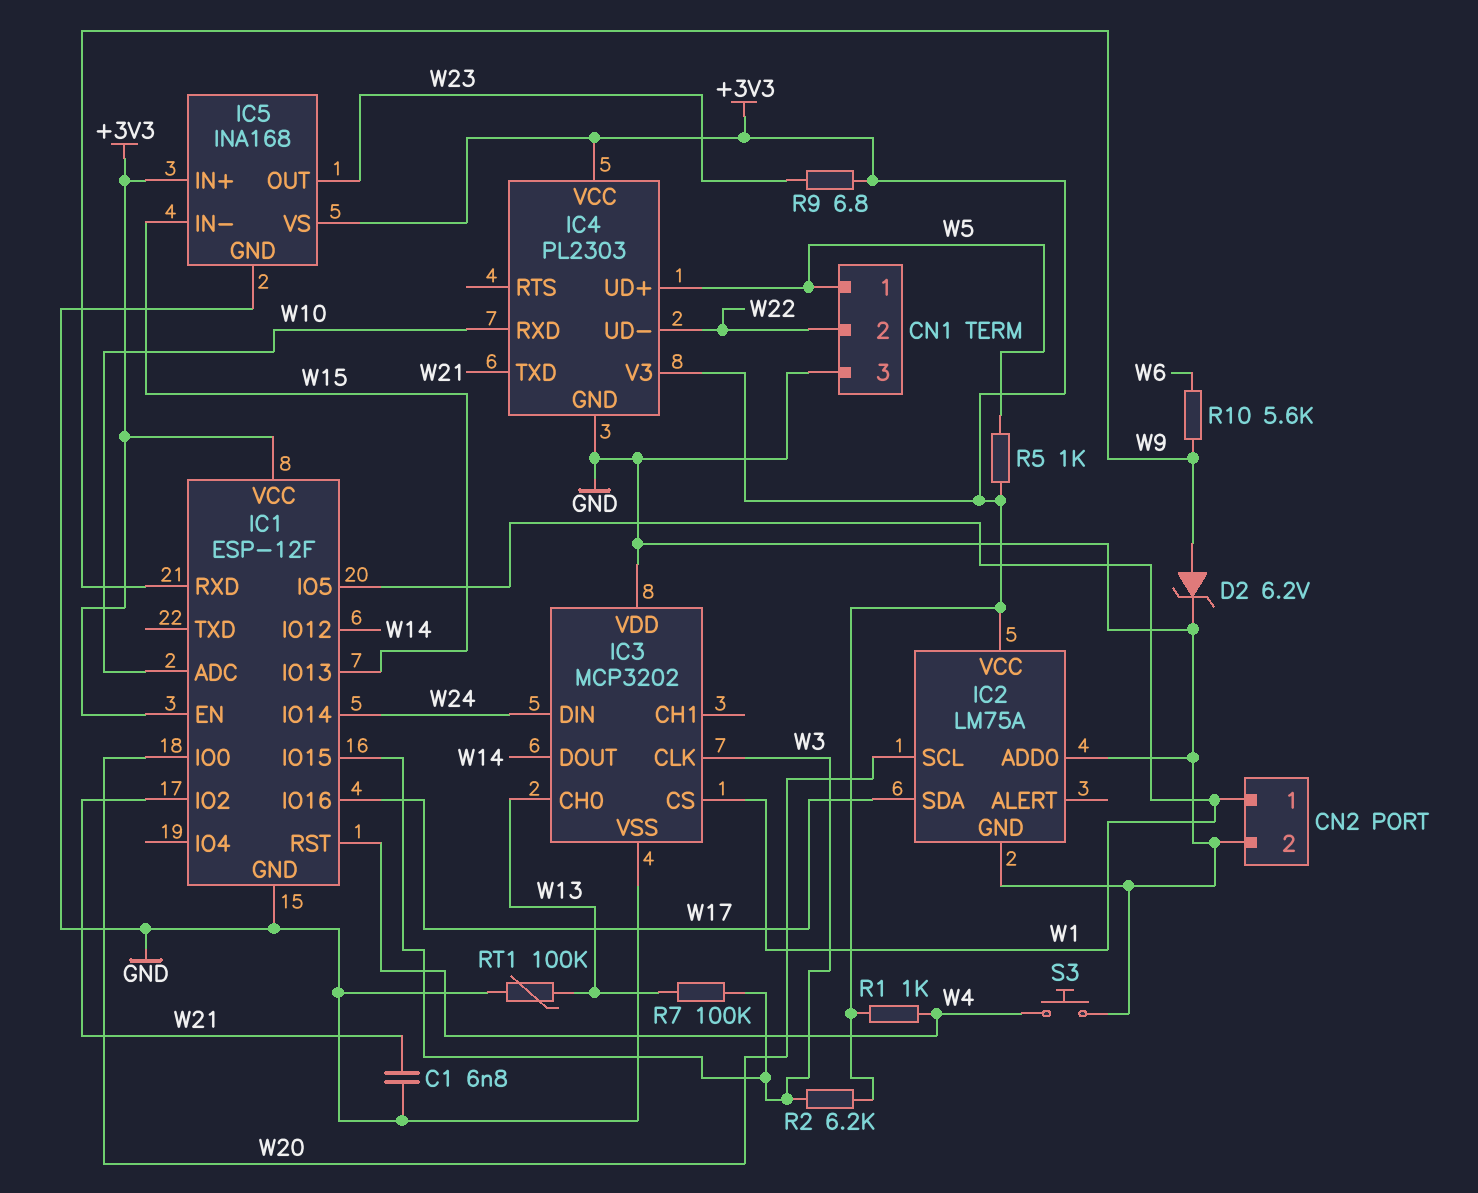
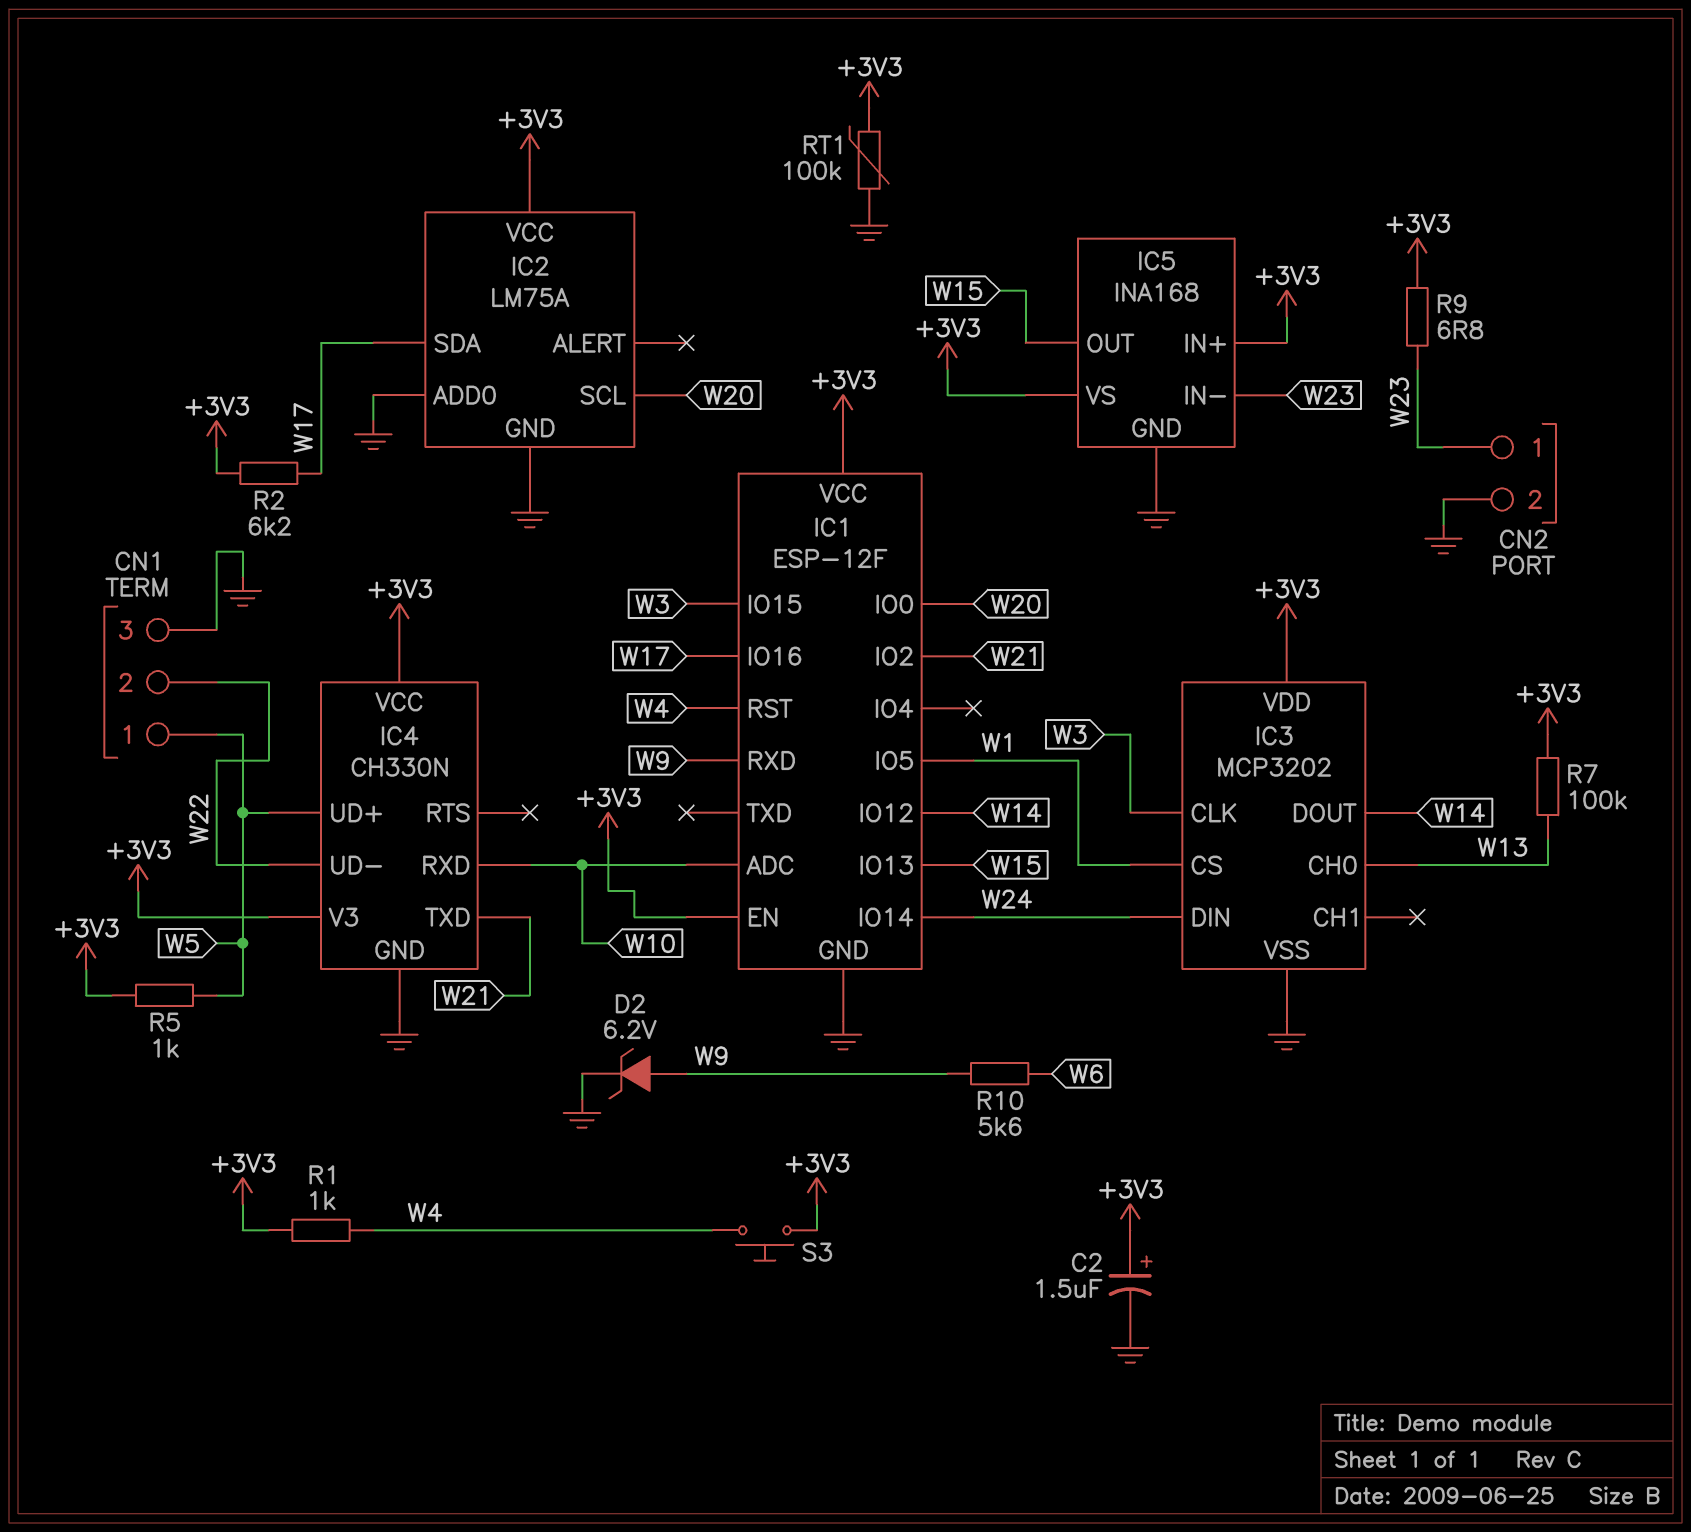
C1: 6.8nF (GND, W21) -> none
C2: none -> 1.5uF (plus +3V3, minus GND)
CN2 pin 1: W1 -> W23
IC3 pin VDD: GND -> +3V3
IC4: PL2303 -> CH330N
IC5 pin IN-: W15 -> W23
IC5 pin OUT: W23 -> W15
R2: 6.2k (+3V3, W3) -> 6.2k (+3V3, W17)
R7: 100k (W3, W13) -> 100k (+3V3, W13)
RT1: 100k (GND, W13) -> 100k (+3V3, GND)
S3: button (GND, W4) -> button (+3V3, W4)

